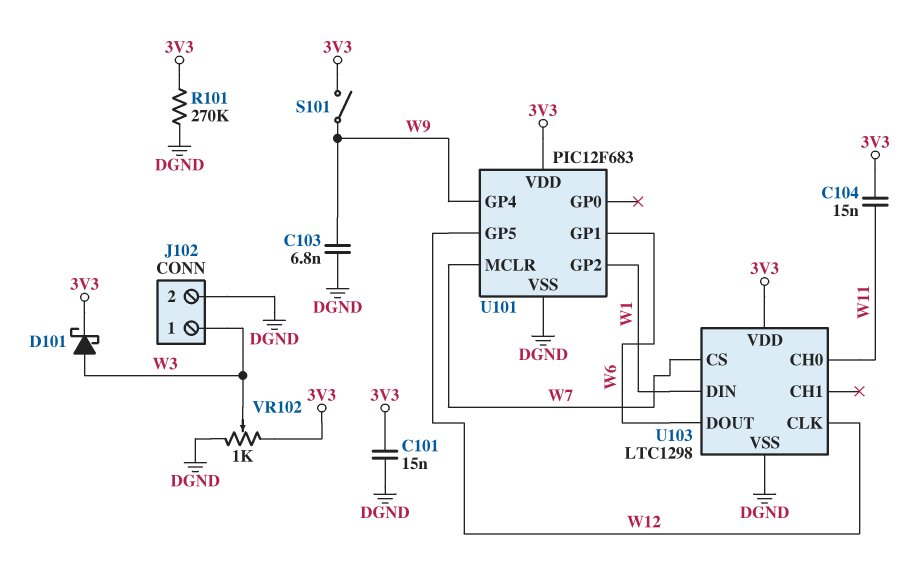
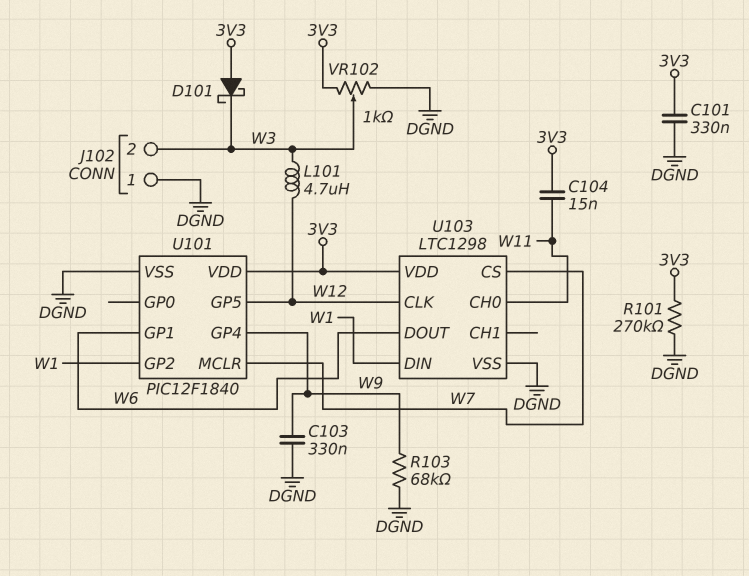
C101: 15nF (3V3, DGND) -> 330nF (3V3, DGND)
C103: 6.8nF (DGND, W9) -> 330nF (DGND, W9)
D101: schottky (A W3, K 3V3) -> schottky (A 3V3, K W3)
J102 pin 1: W3 -> DGND
J102 pin 2: DGND -> W3
L101: none -> 4.7uH (W3, W12)
R103: none -> 68k (DGND, W9)
S101: switch (3V3, W9) -> none
U101: PIC12F683 -> PIC12F1840

